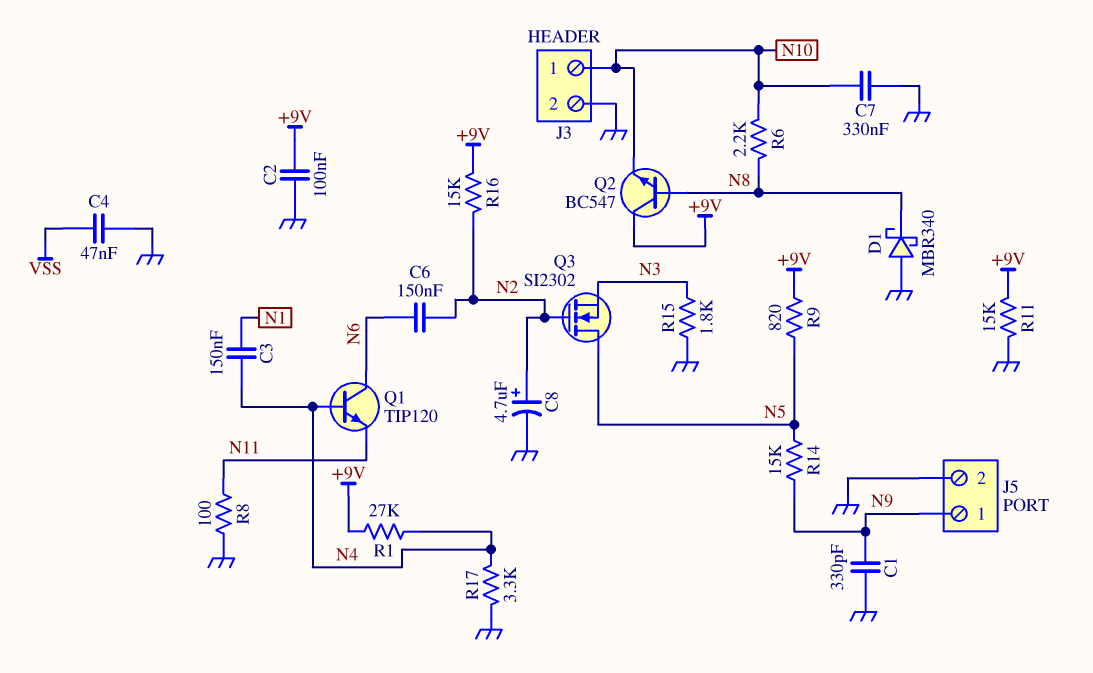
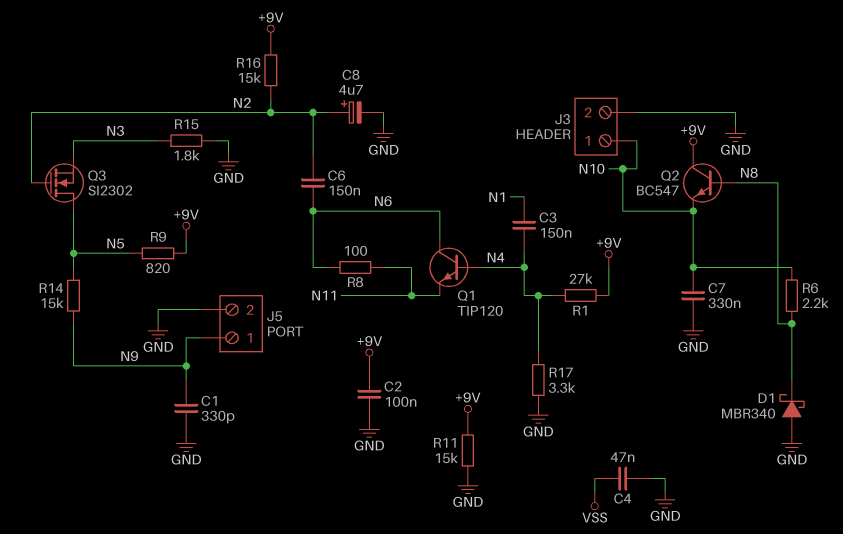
R8: 100 (GND, N11) -> 100 (N6, N11)

